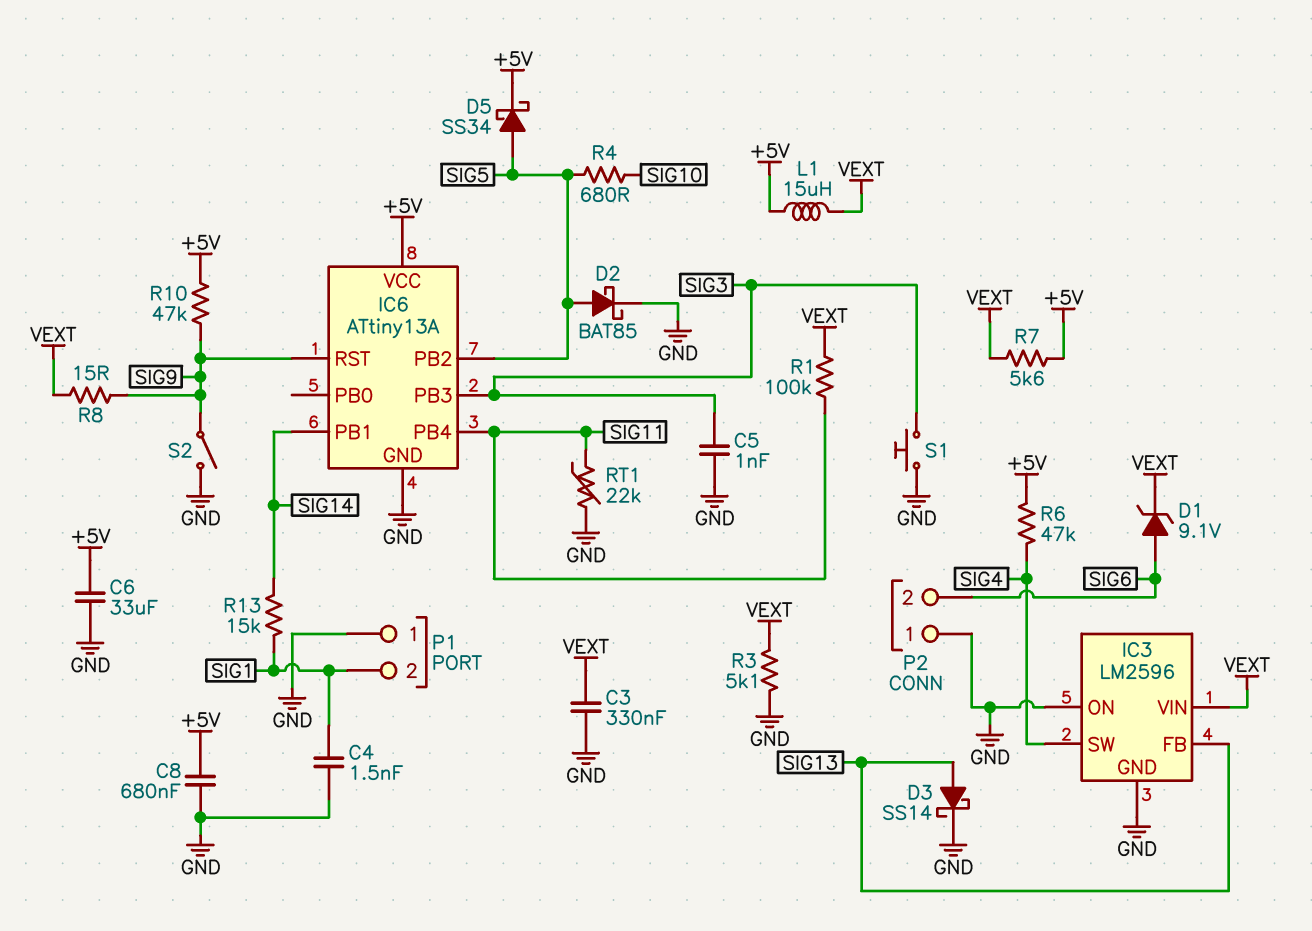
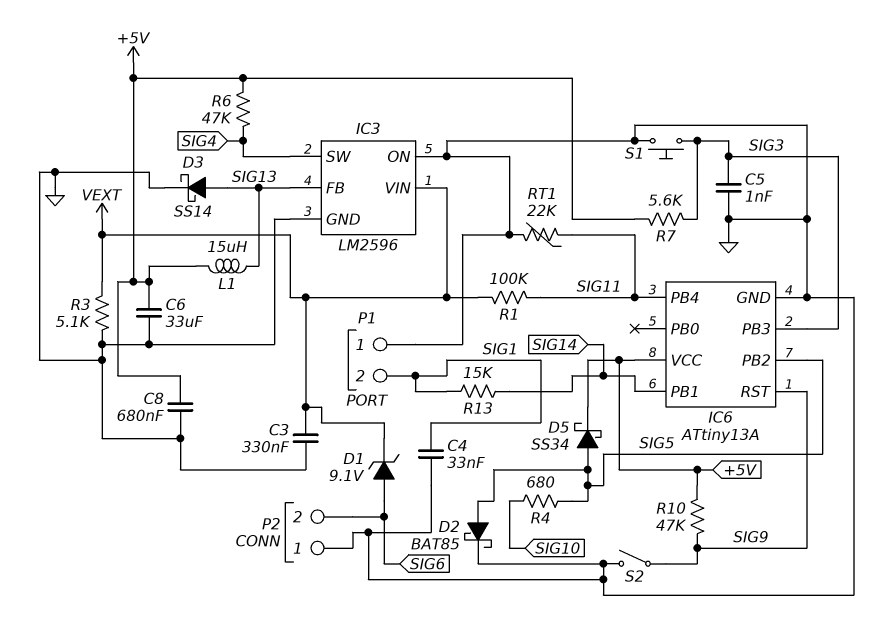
C4: 1.5nF (GND, SIG1) -> 33nF (GND, SIG1)
L1: 15uH (+5V, VEXT) -> 15uH (+5V, SIG13)
R7: 5.6k (+5V, VEXT) -> 5.6k (+5V, SIG3)
R8: 15 (SIG9, VEXT) -> none

